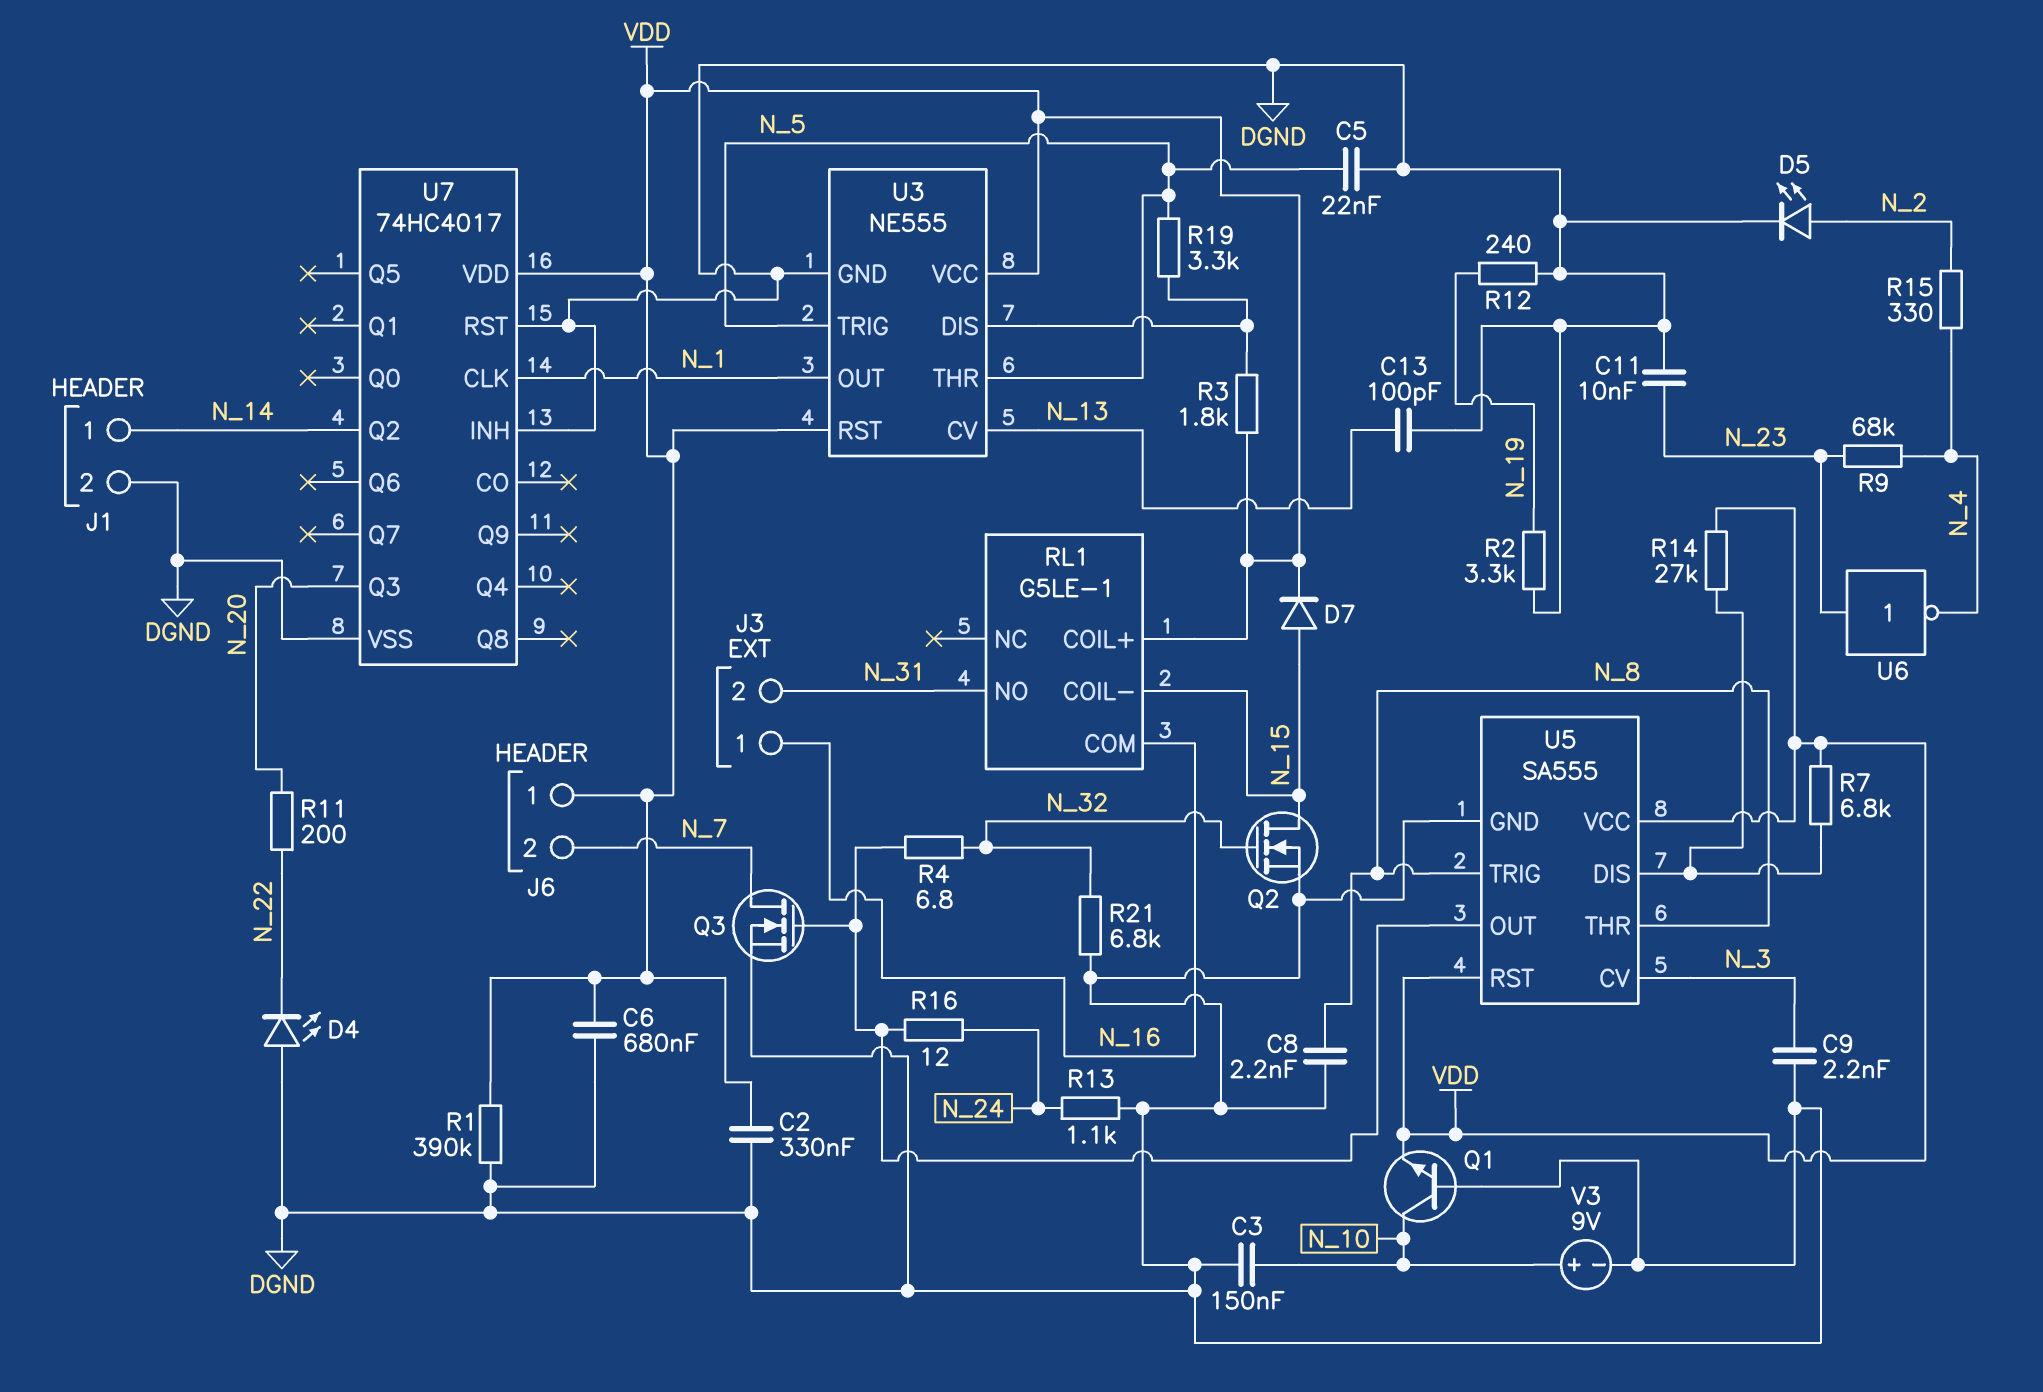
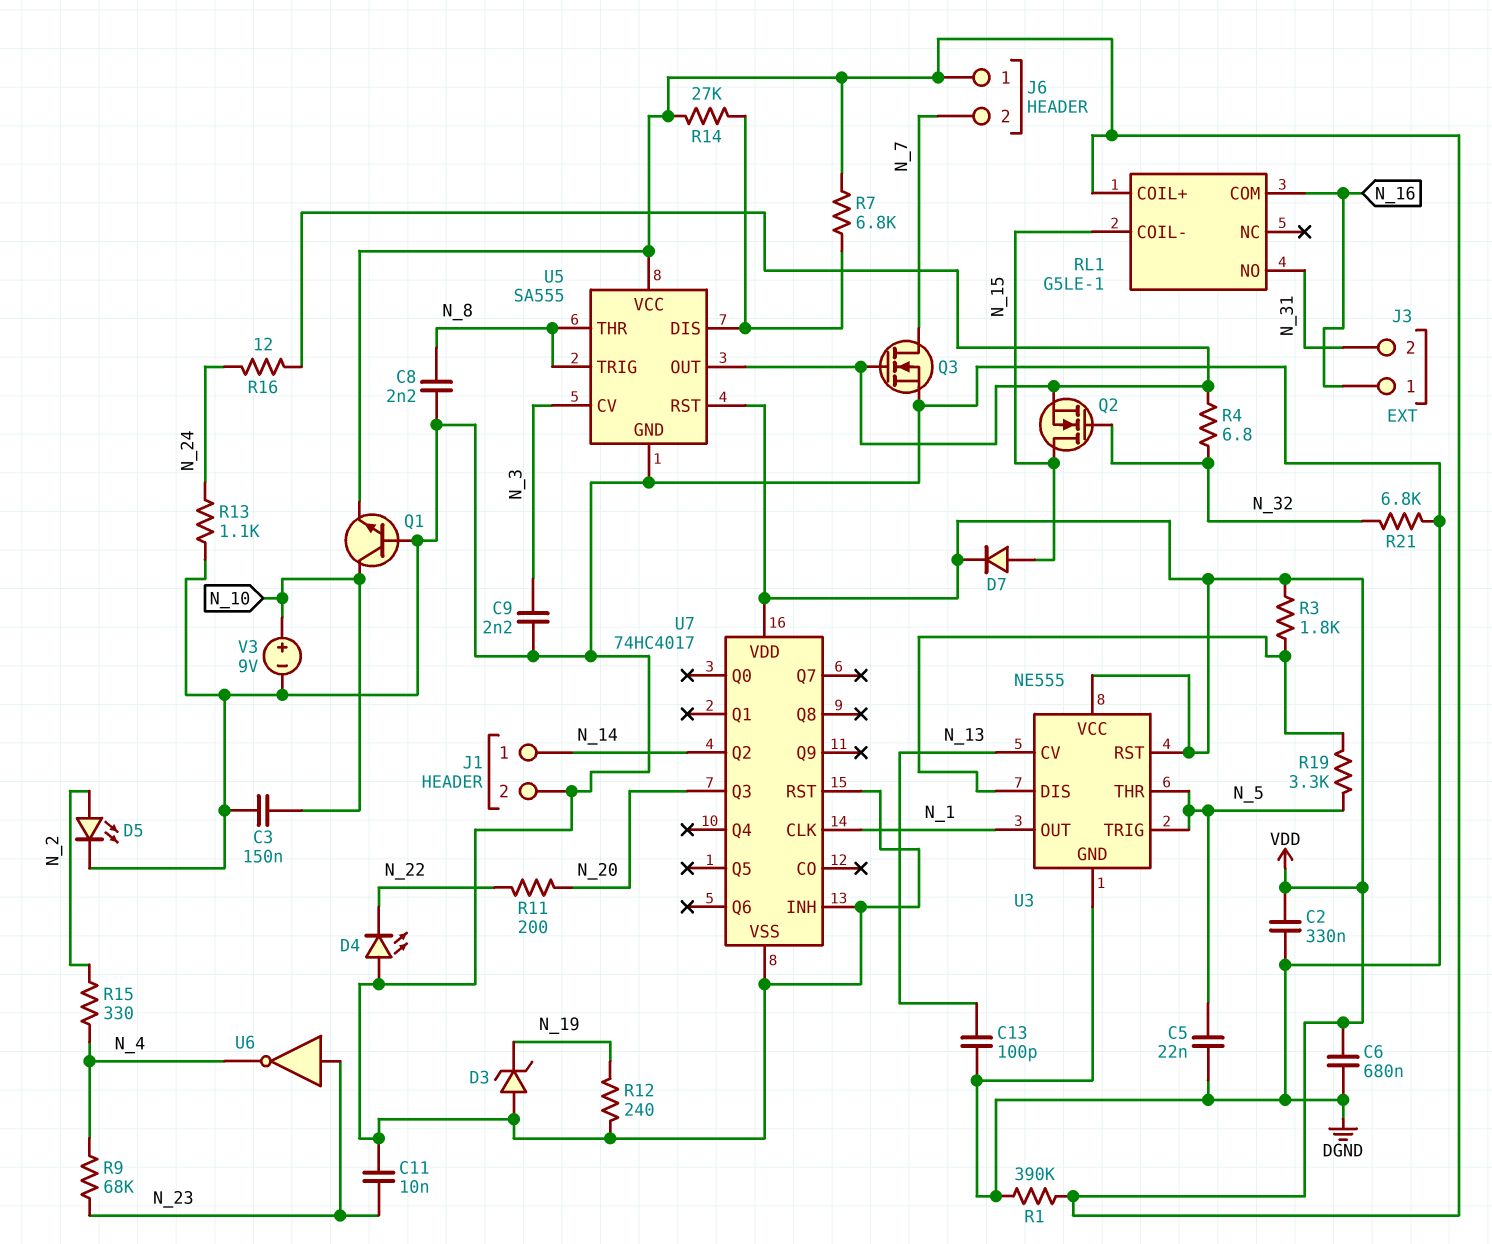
D3: none -> zener (A DGND, K N_19)
Q2: NMOS (G N_32, D N_15, S DGND) -> NMOS (G N_32, D N_15, S U5/OUT)
R2: 3.3k (DGND, N_19) -> none

